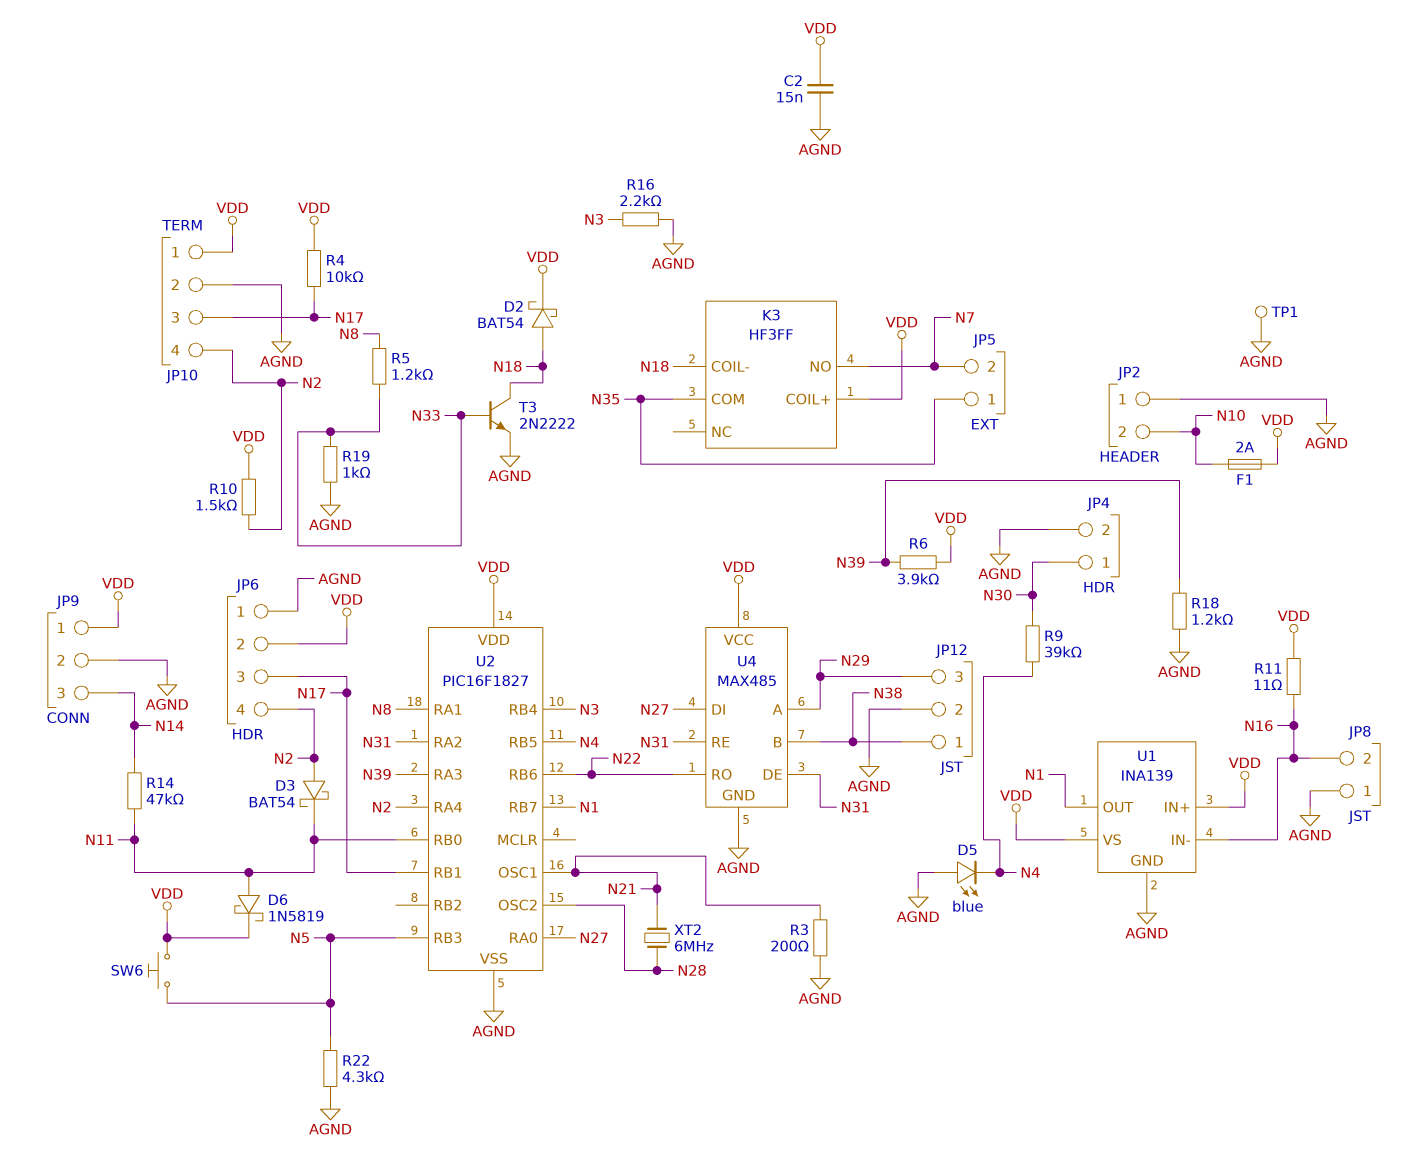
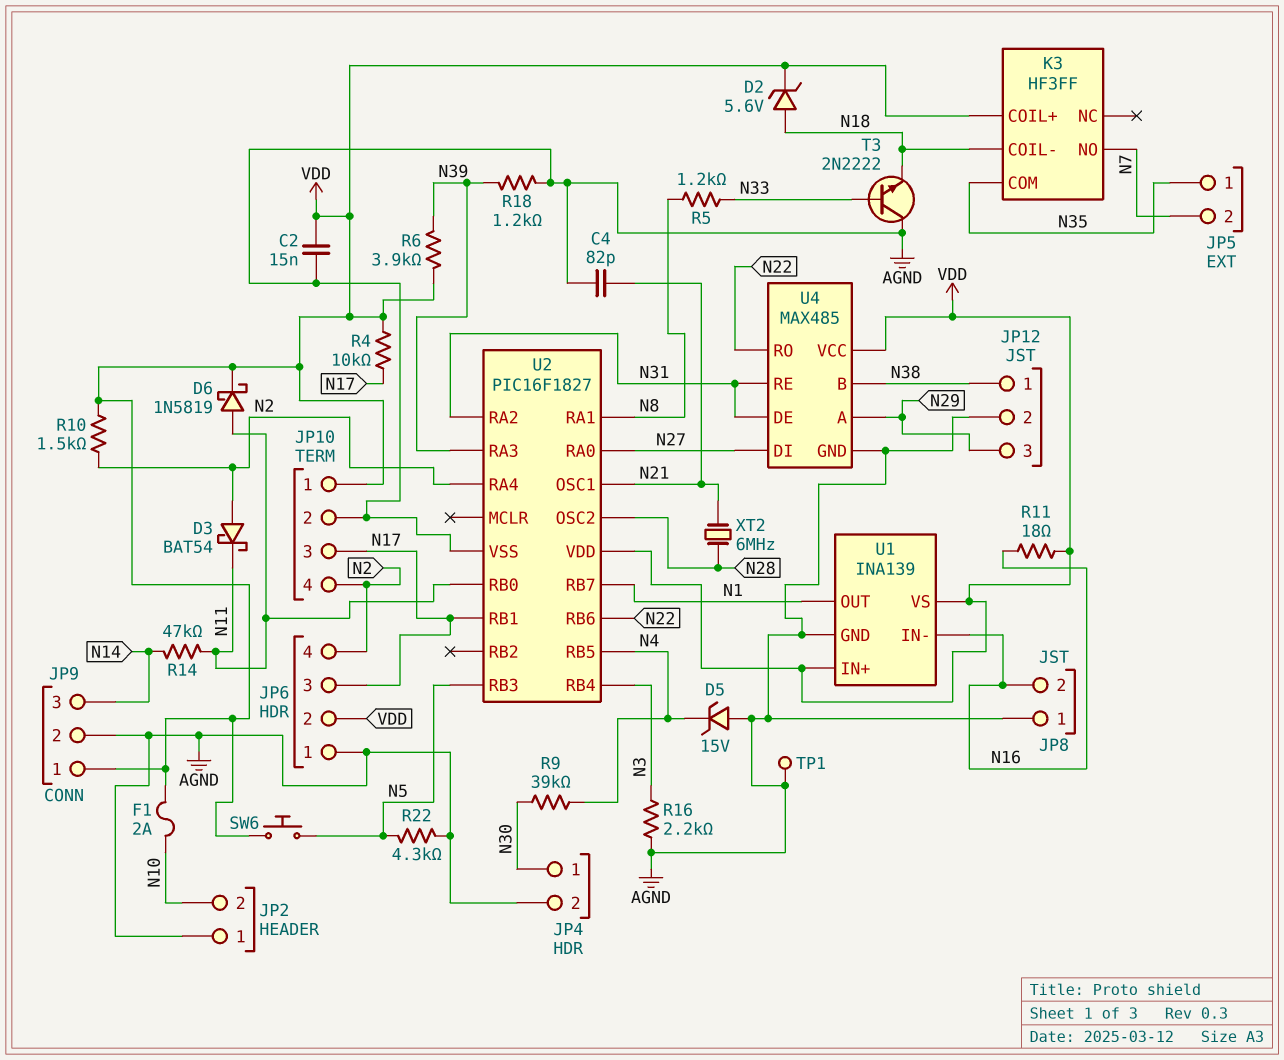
C4: none -> 82pF (AGND, N21)
D2: schottky BAT54 (A N18, K VDD) -> zener 5.6V (A N18, K VDD)
D5: LED blue (A AGND, K N4) -> zener 15V (A AGND, K N4)
R3: 200 (AGND, N21) -> none
R11: 11 (N16, VDD) -> 18 (N16, VDD)
R19: 1k (AGND, N33) -> none
T3: NPN 2N2222 (B N33, C N18, E AGND) -> NPN 2N2222 (B N33, C AGND, E N18)

